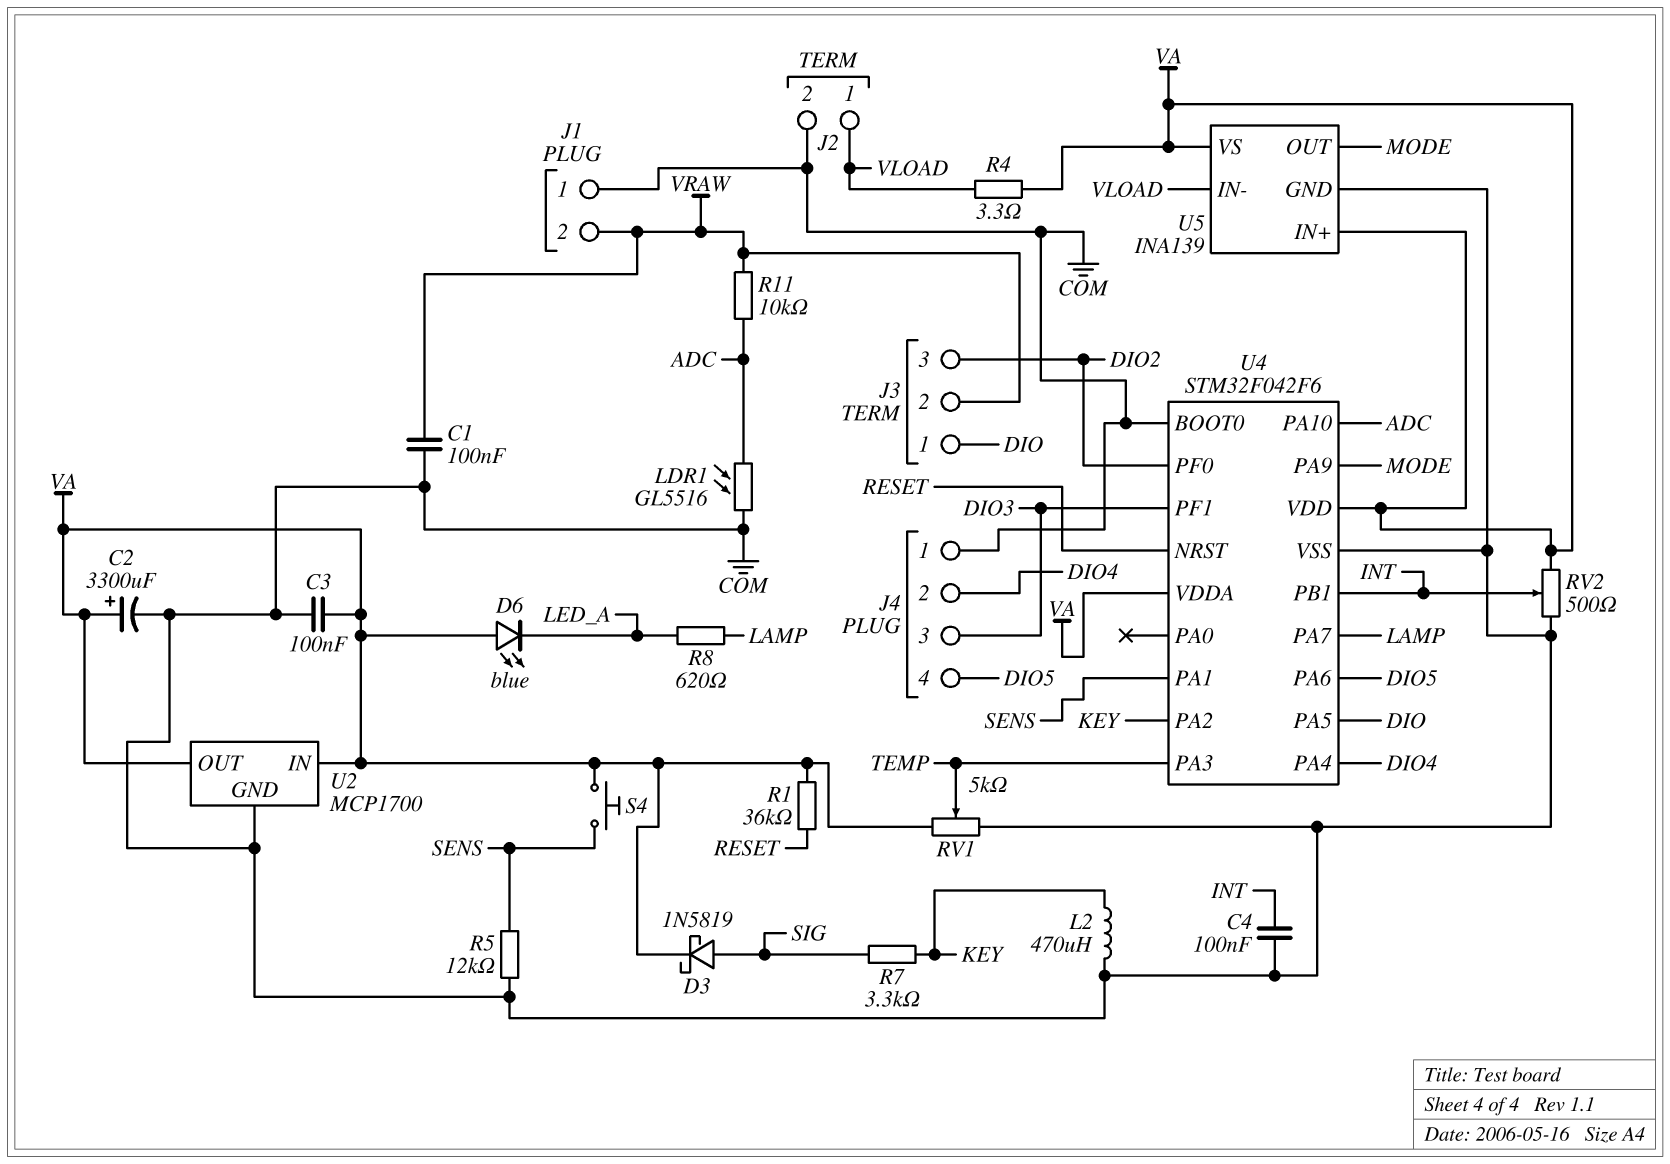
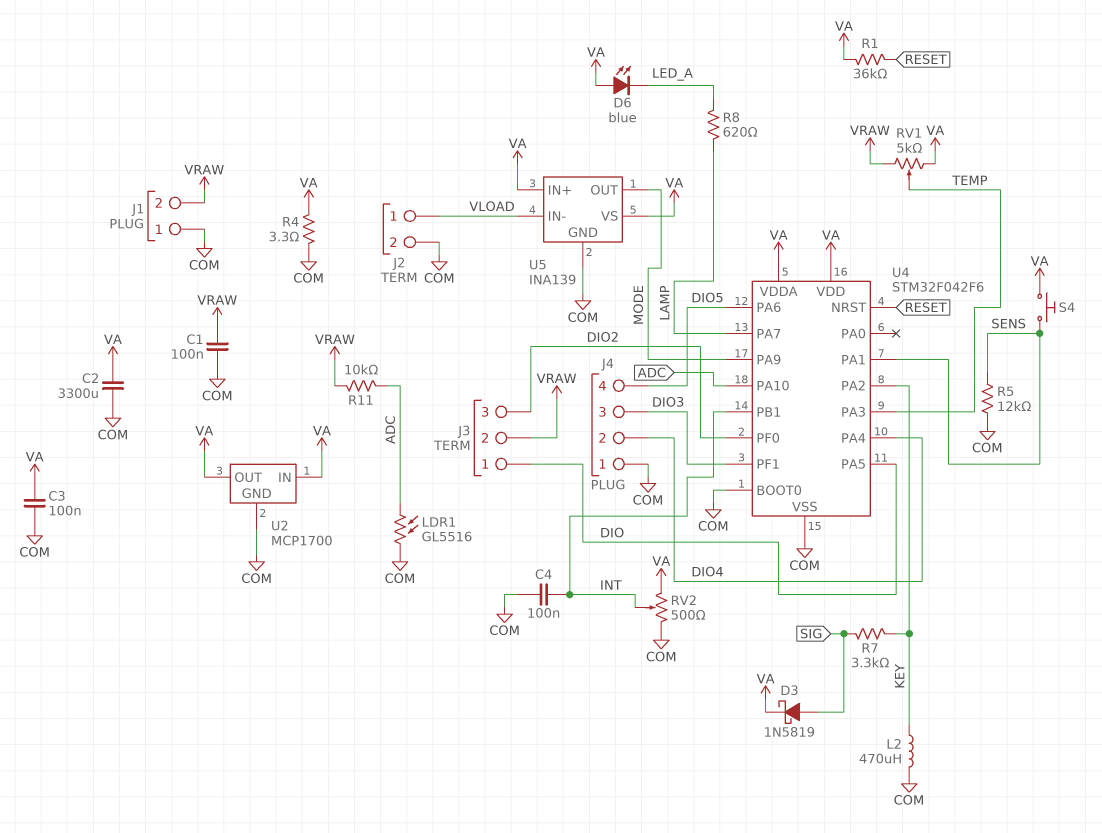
C2: 3300uF (plus VA, minus COM) -> 3300uF (COM, VA)
R4: 3.3 (VA, VLOAD) -> 3.3 (COM, VA)
RV1: 5k (COM, VA, wiper TEMP) -> 5k (VA, VRAW, wiper TEMP)

